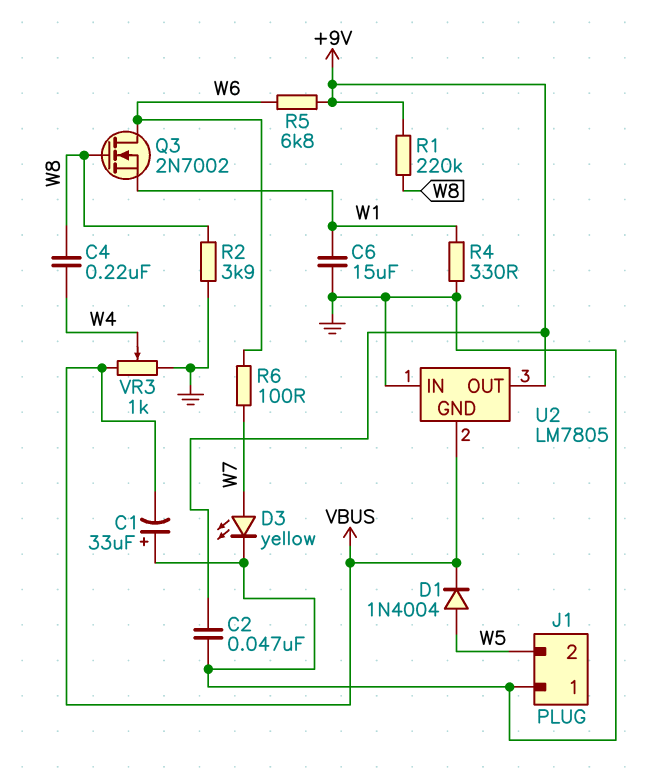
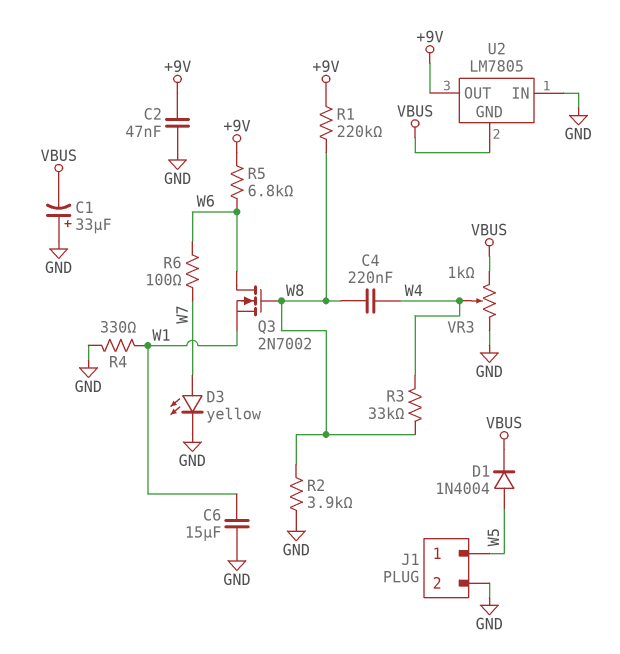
J1 pin 1: GND -> W5
J1 pin 2: W5 -> GND
R3: none -> 33k (W4, W8)

